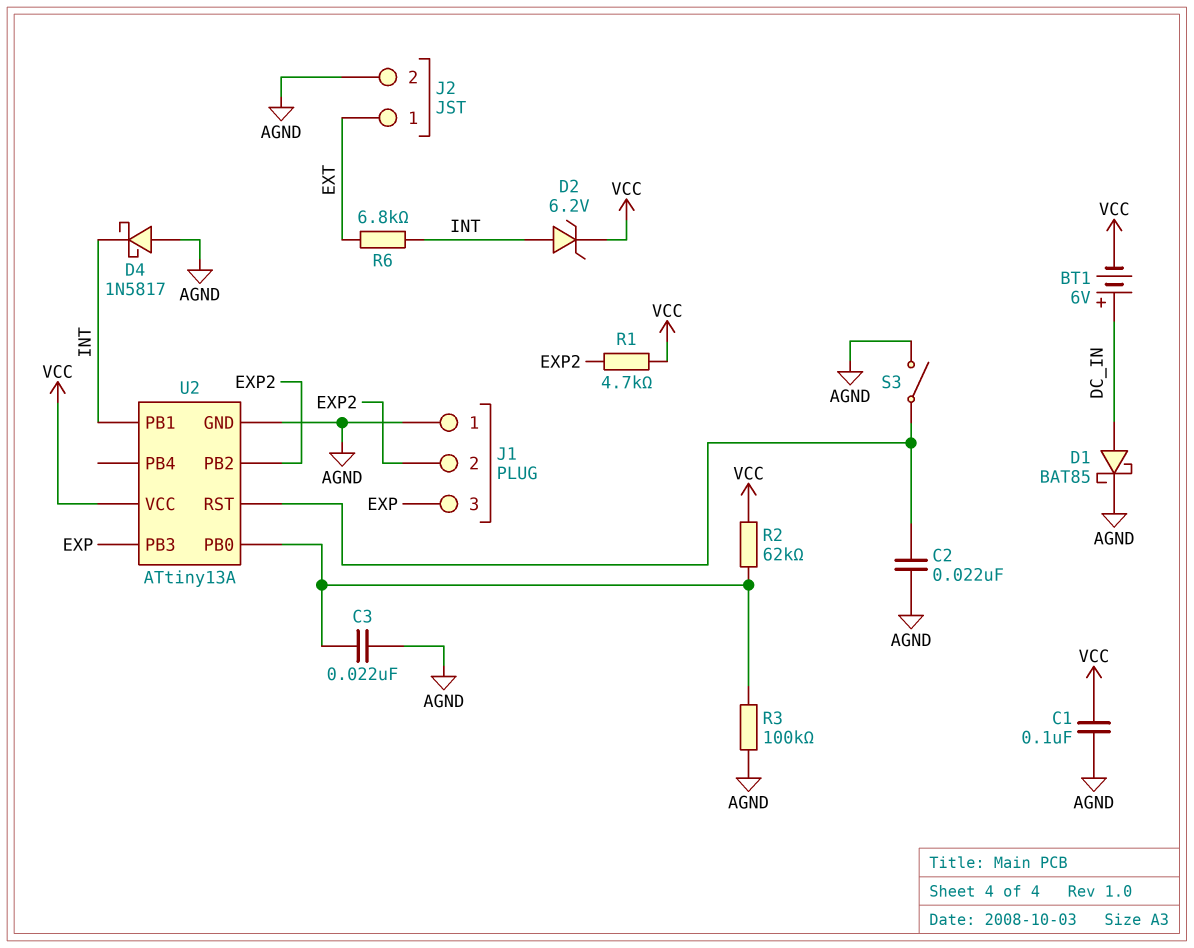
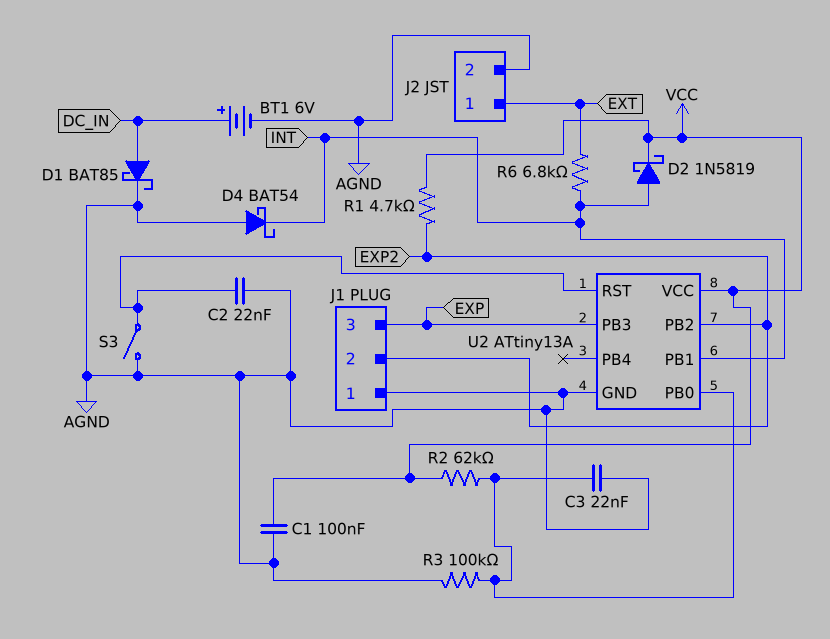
BT1: 6V (plus DC_IN, minus VCC) -> 6V (plus DC_IN, minus AGND)
D2: zener 6.2V (A INT, K VCC) -> schottky 1N5819 (A INT, K VCC)
D4: schottky 1N5817 (A AGND, K INT) -> schottky BAT54 (A AGND, K INT)

